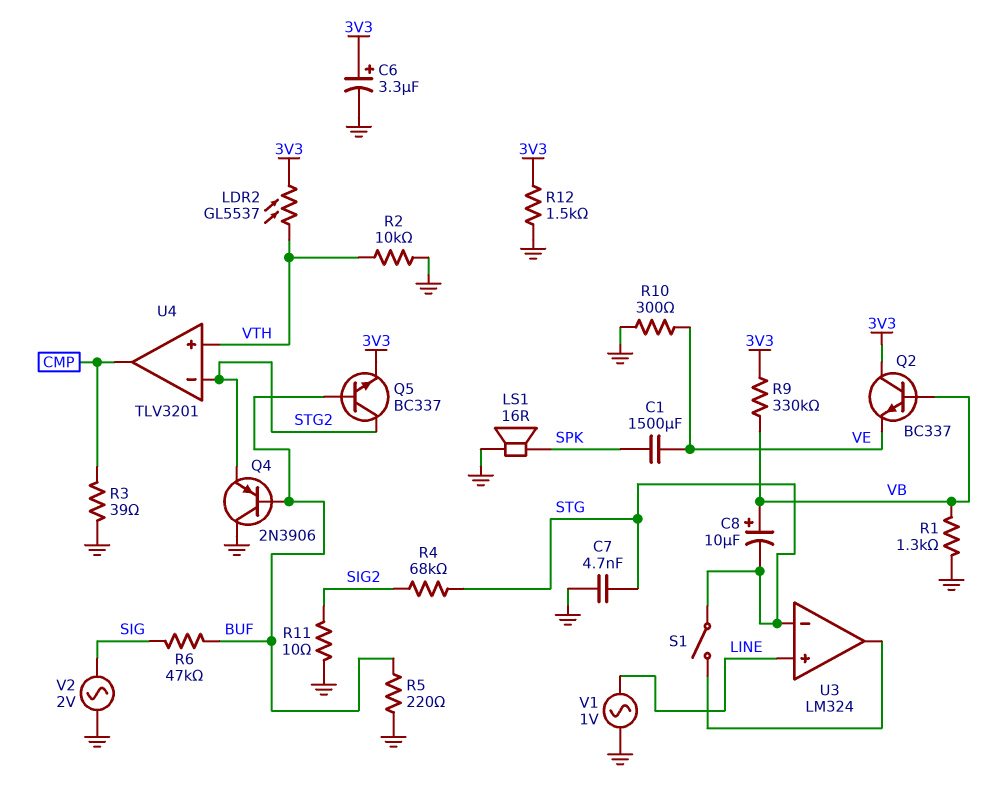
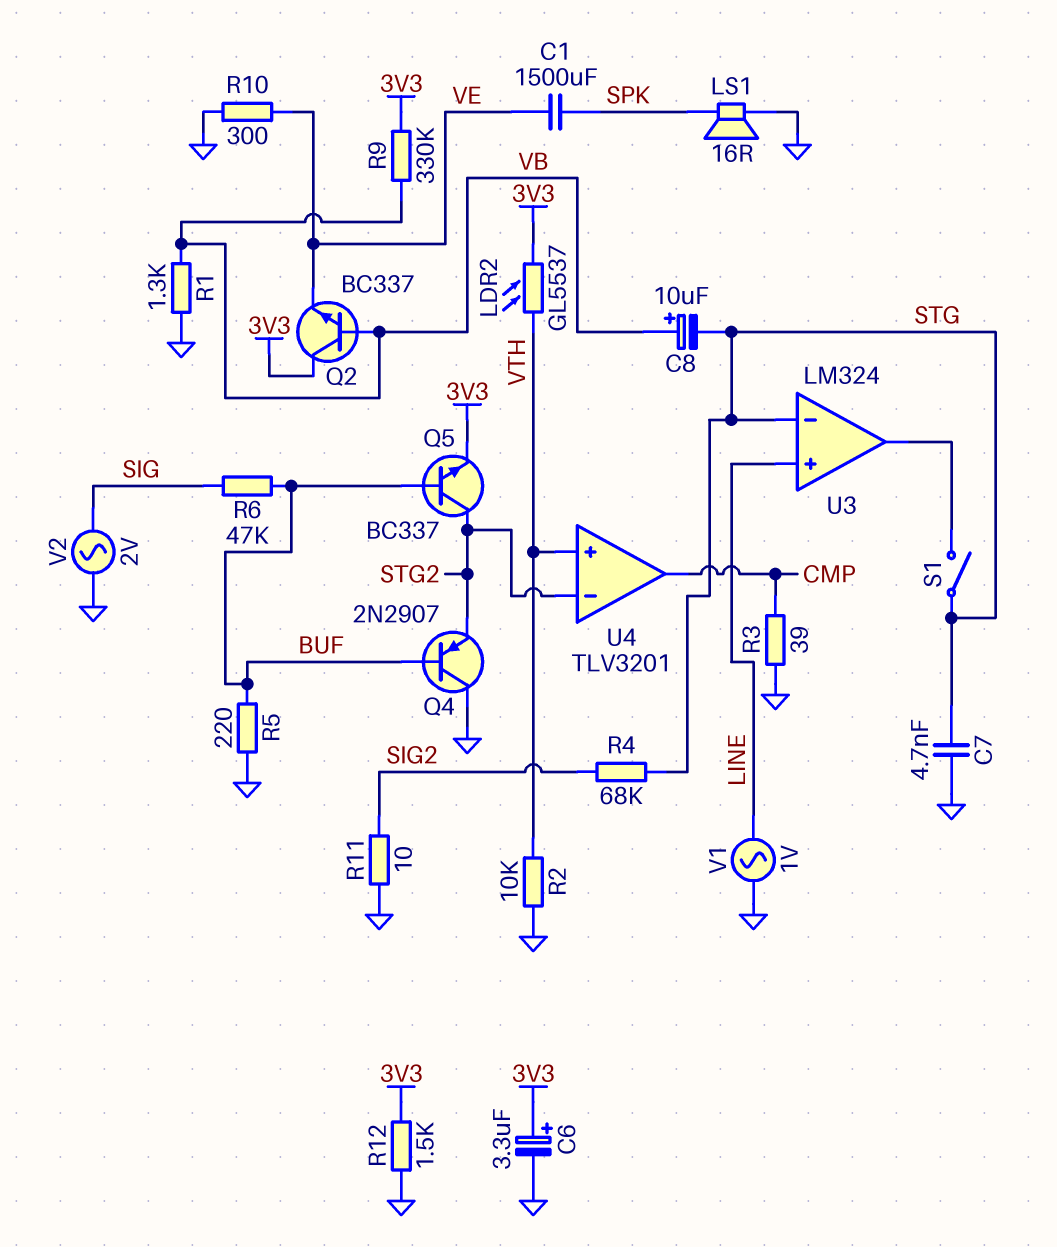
Q4: PNP 2N3906 (B BUF, C GND, E STG2) -> PNP 2N2907 (B BUF, C GND, E STG2)

